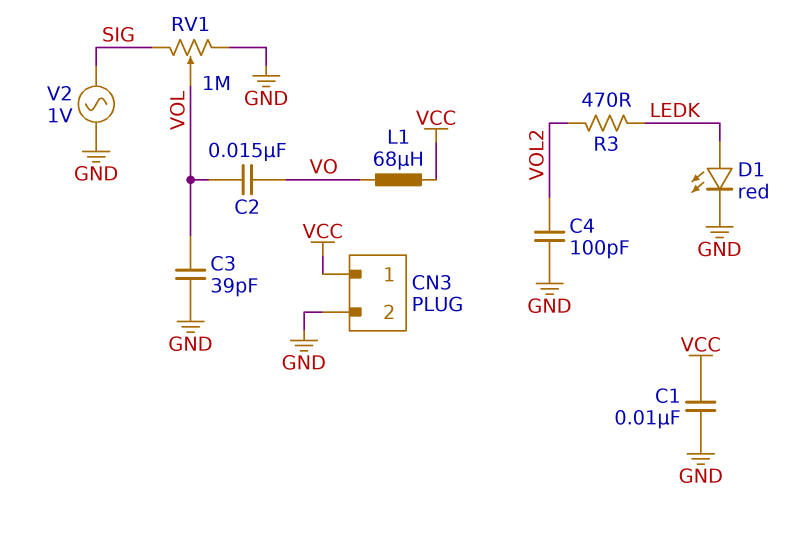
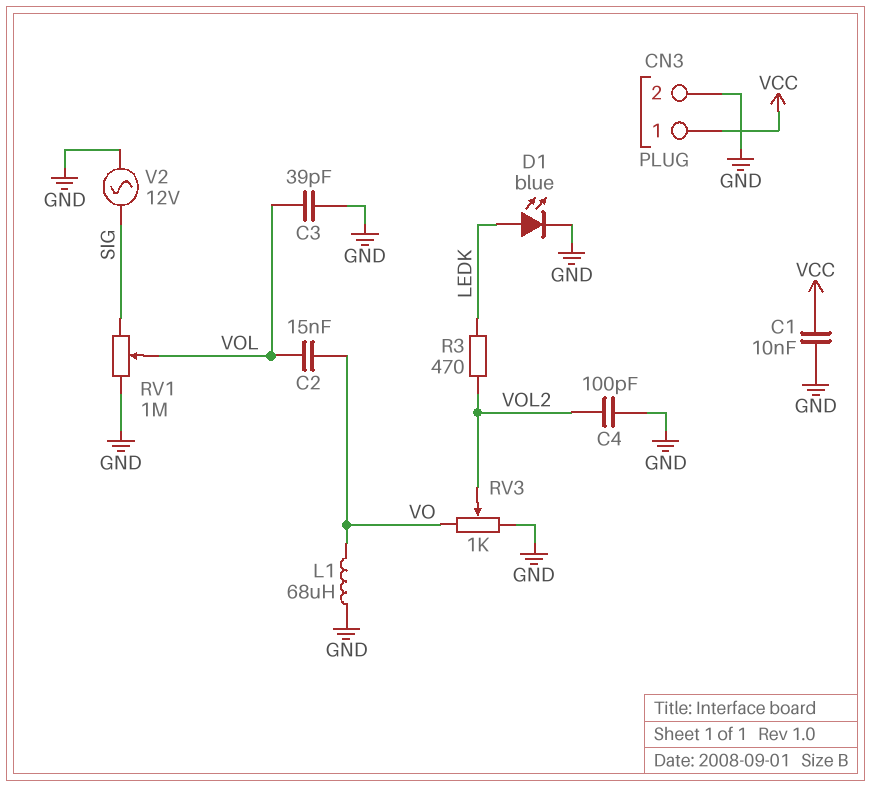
D1: LED red (A LEDK, K GND) -> LED blue (A LEDK, K GND)
L1: 68uH (VCC, VO) -> 68uH (GND, VO)
RV3: none -> 1k (GND, VO, wiper VOL2)
V2: AC 1V (GND, SIG) -> AC 12V (GND, SIG)

